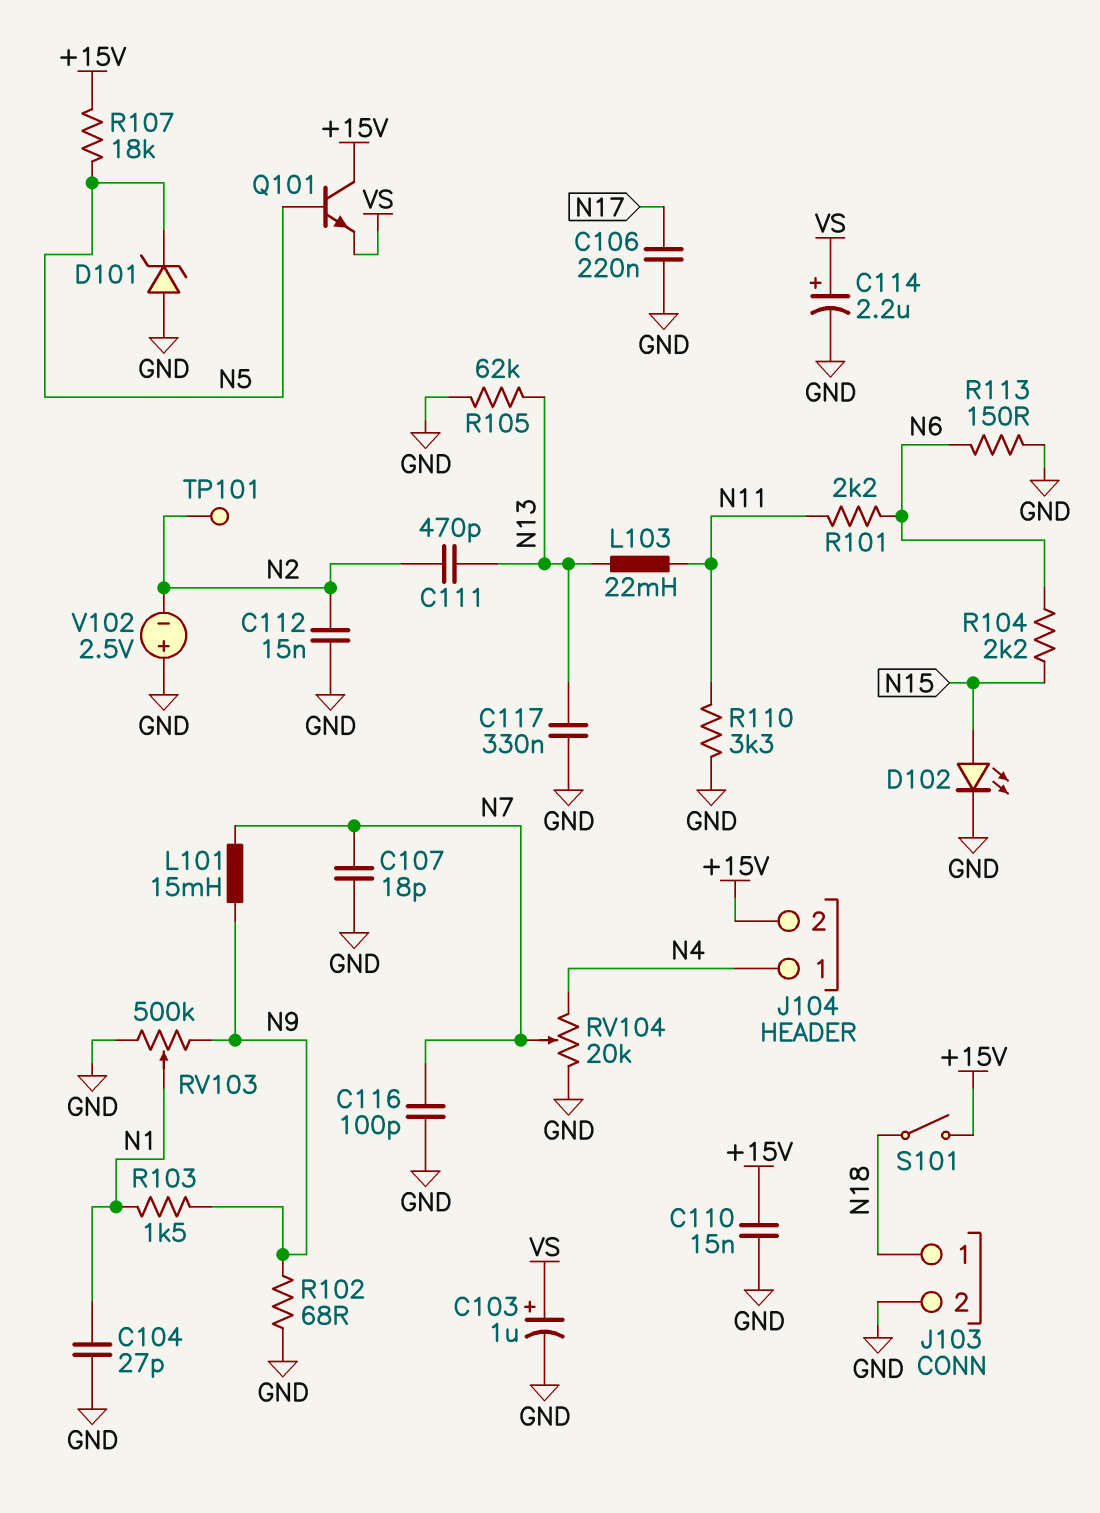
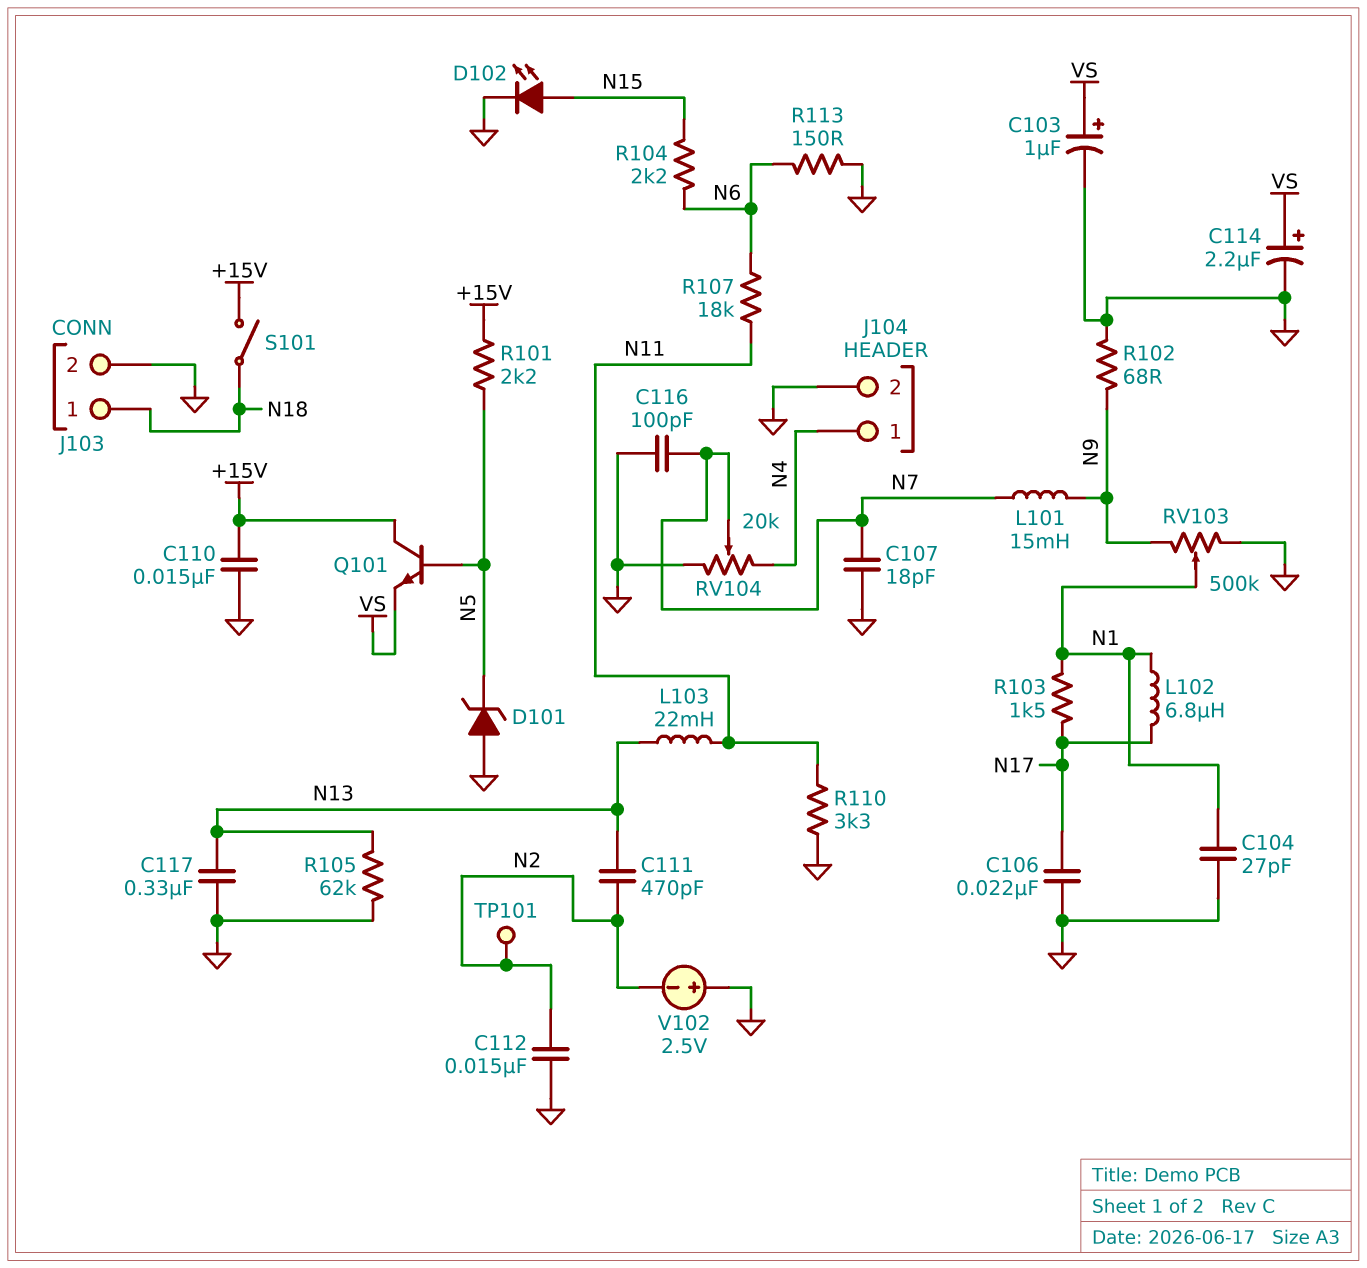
C106: 220nF (GND, N17) -> 22nF (GND, N17)
J104 pin 2: +15V -> GND
L102: none -> 6.8uH (N1, N17)
R101: 2.2k (N6, N11) -> 2.2k (+15V, N5)
R103: 1.5k (N1, N9) -> 1.5k (N1, N17)
R107: 18k (+15V, N5) -> 18k (N6, N11)

